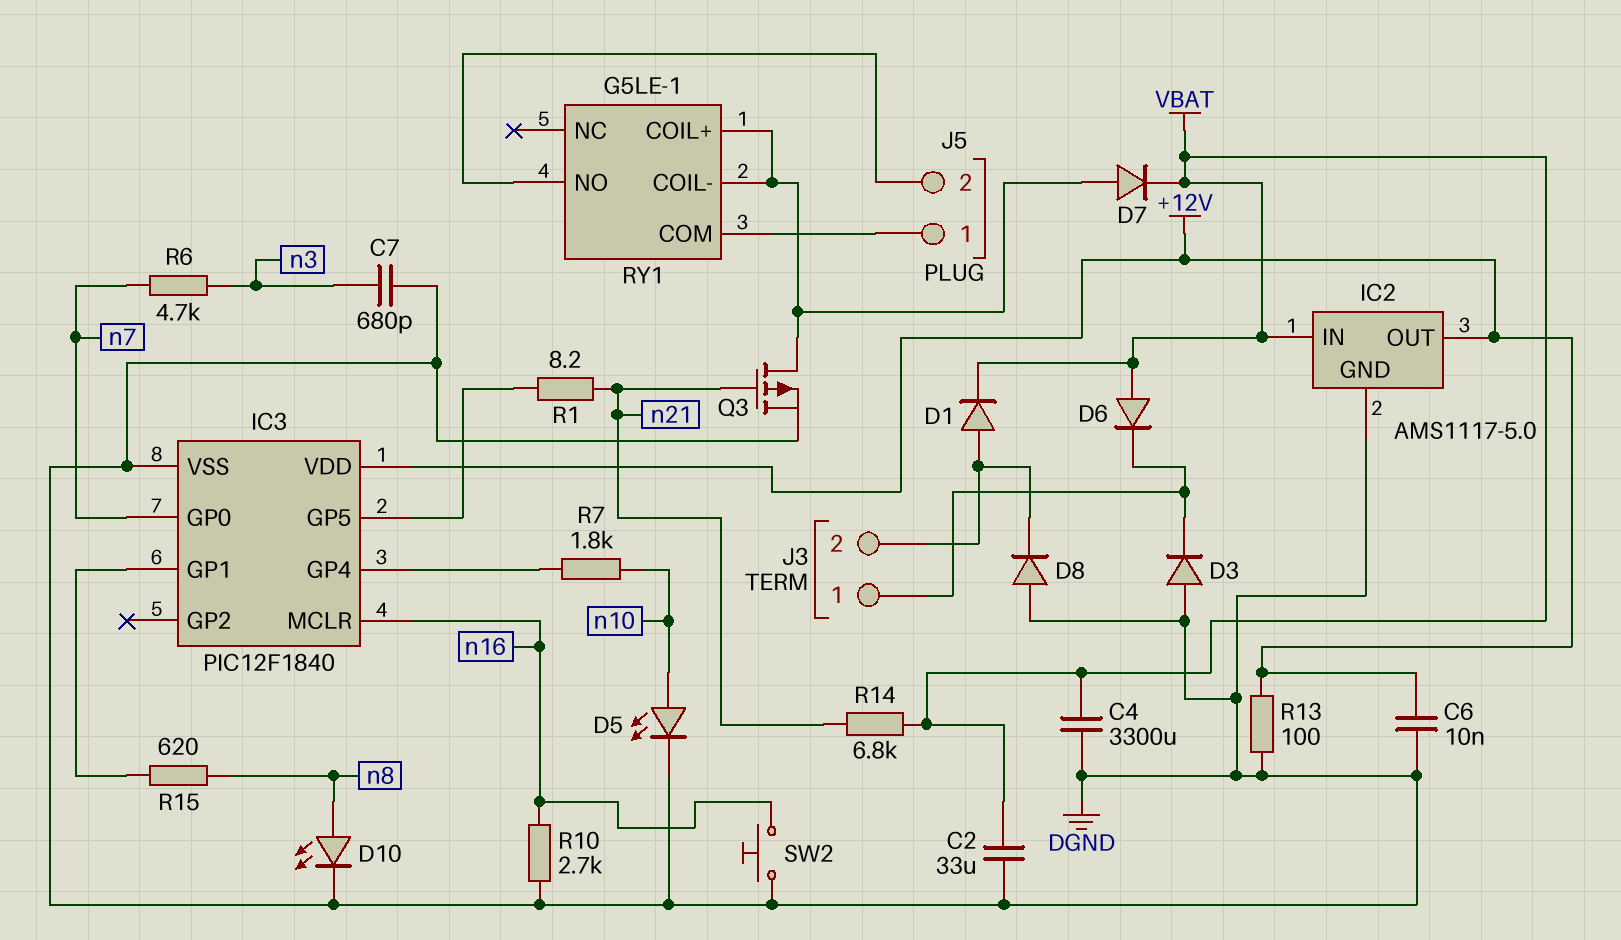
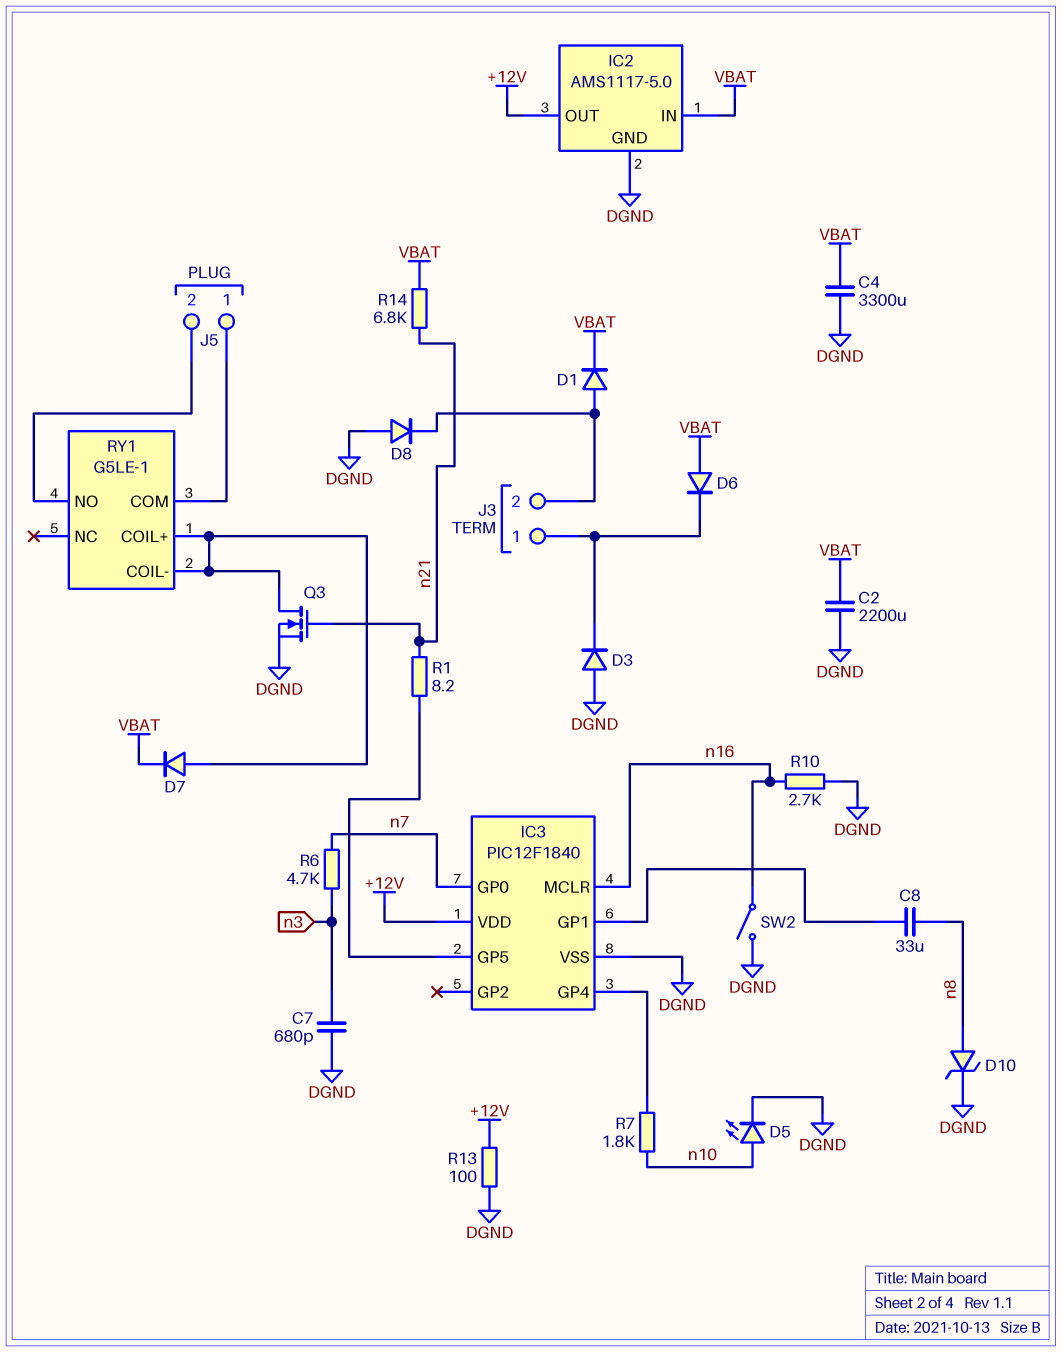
C2: 33uF (DGND, VBAT) -> 2200uF (DGND, VBAT)
C6: 10nF (+12V, DGND) -> none
C8: none -> 33uF (IC3/GP1, n8)
D10: LED (A n8, K DGND) -> zener (A n8, K DGND)
Q3: PMOS (G n21, D RY1/COIL+, S DGND) -> NMOS (G n21, D RY1/COIL+, S DGND)
R15: 620 (IC3/GP1, n8) -> none
SW2: button (DGND, n16) -> switch (DGND, n16)

